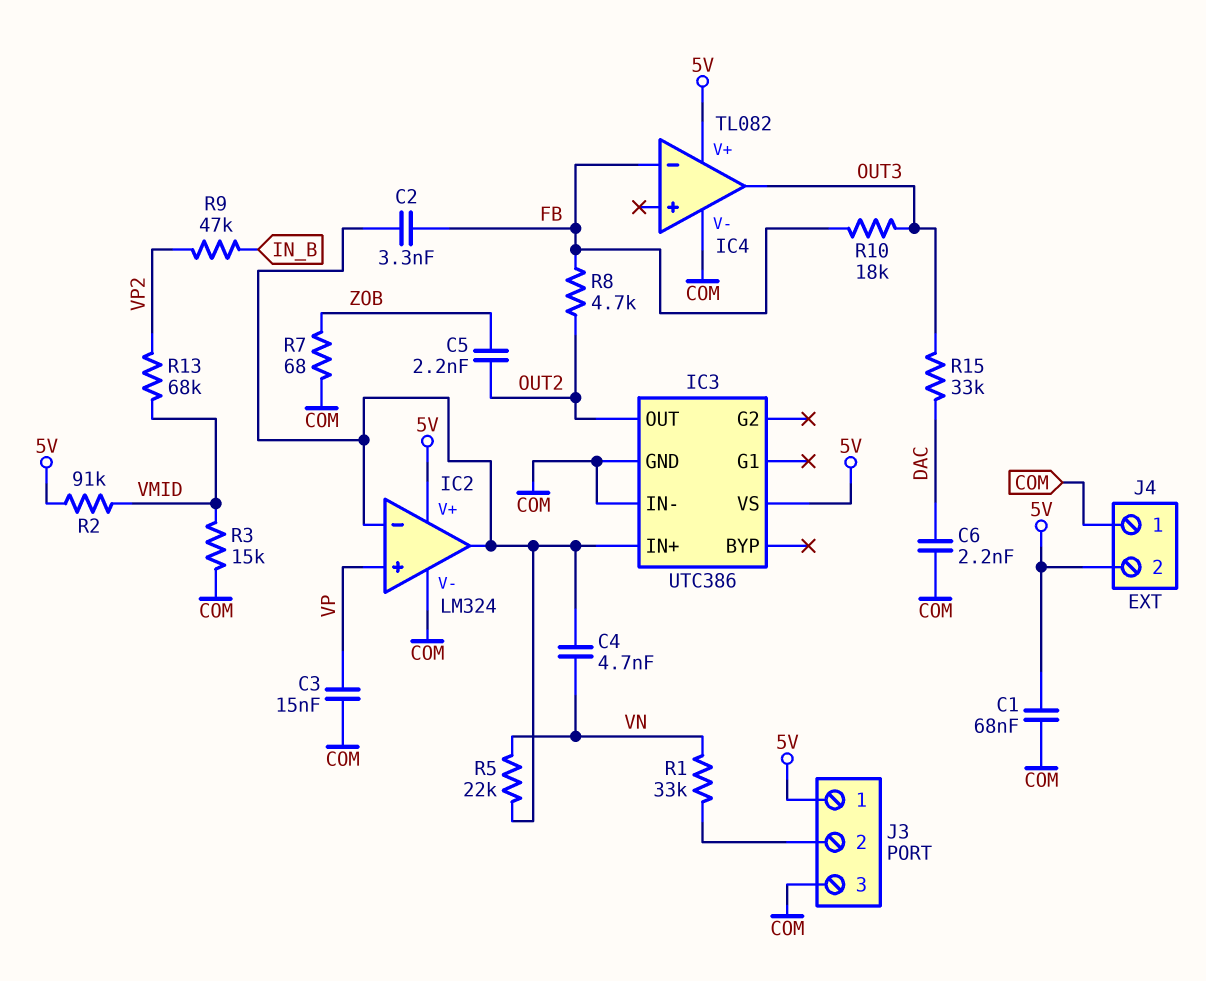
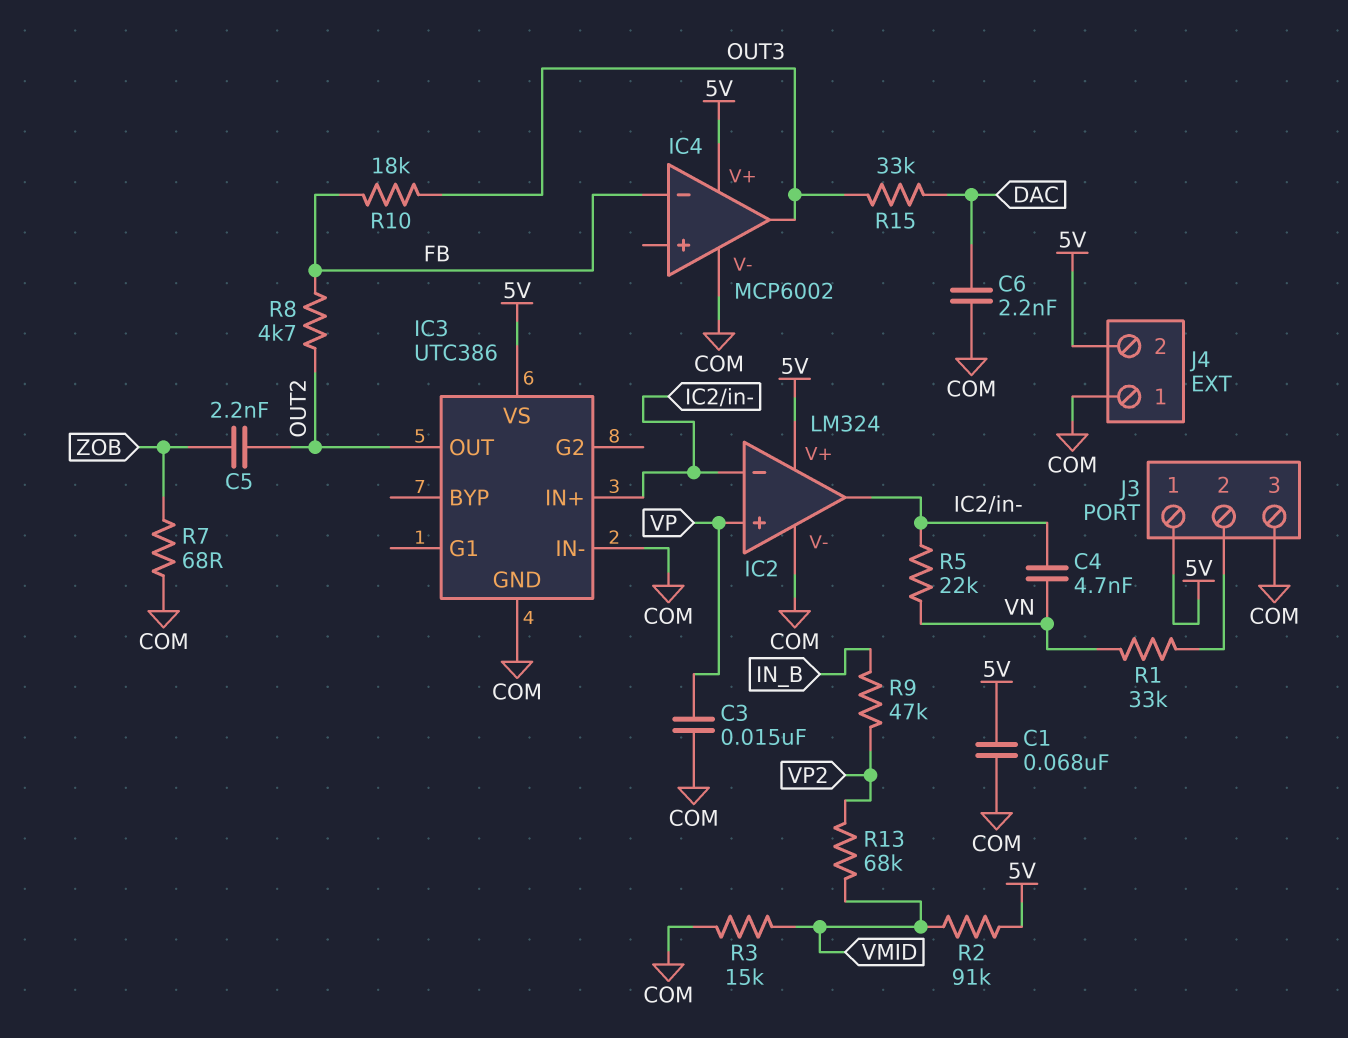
C2: 3.3nF (FB, IC2/in-) -> none
IC4: TL082 -> MCP6002

